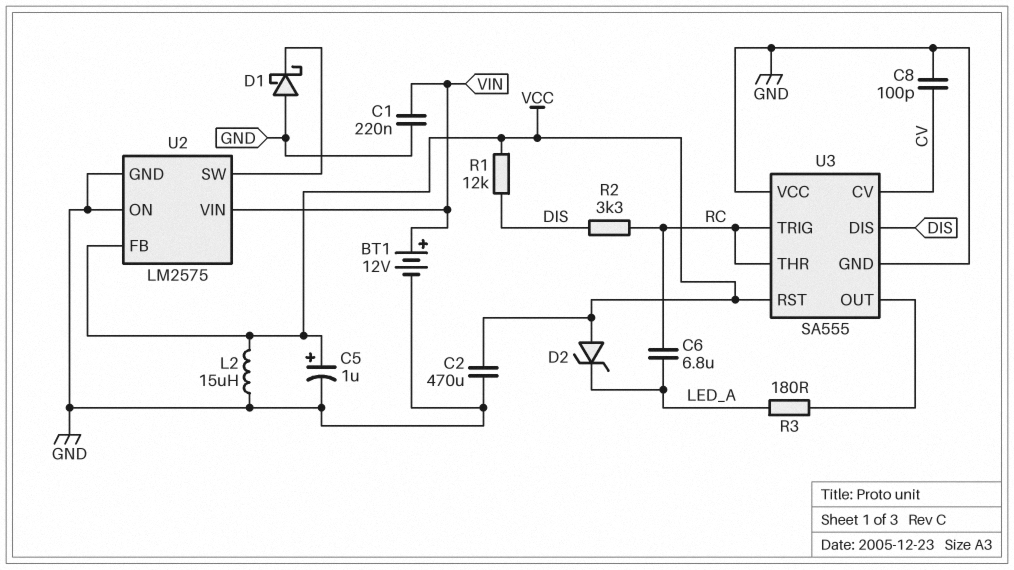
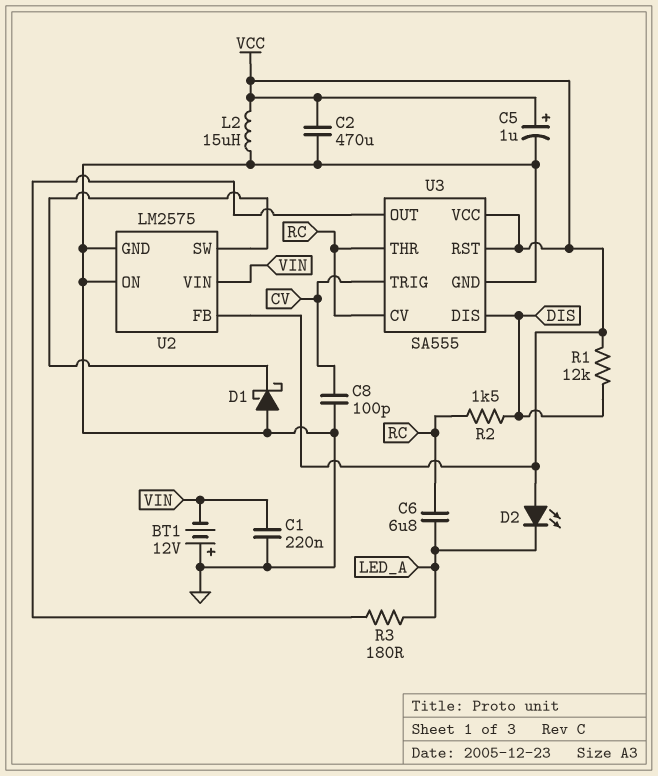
BT1: 12V (plus VIN, minus GND) -> 12V (plus GND, minus VIN)
D2: zener (A VCC, K LED_A) -> LED (A VCC, K LED_A)
R2: 3.3k (DIS, RC) -> 1.5k (DIS, RC)
U3 pin CV: CV -> RC
U3 pin TRIG: RC -> CV
U3 pin VCC: GND -> VCC

